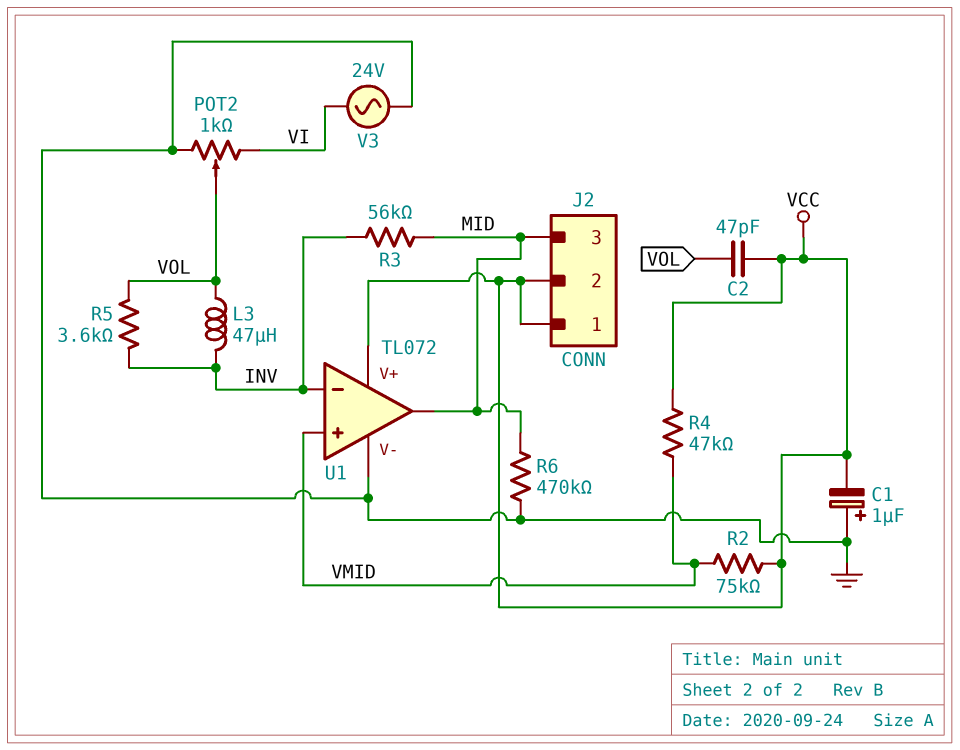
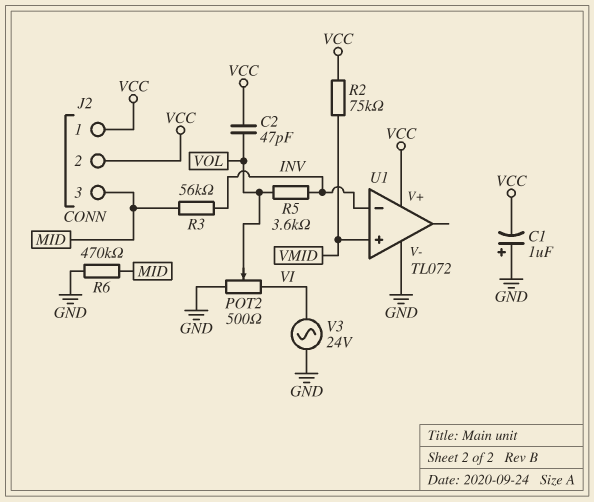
L3: 47uH (INV, VOL) -> none
POT2: 1k (GND, VI, wiper VOL) -> 500 (GND, VI, wiper VOL)
R4: 47k (VCC, VMID) -> none
U1 pin out: MID -> none

